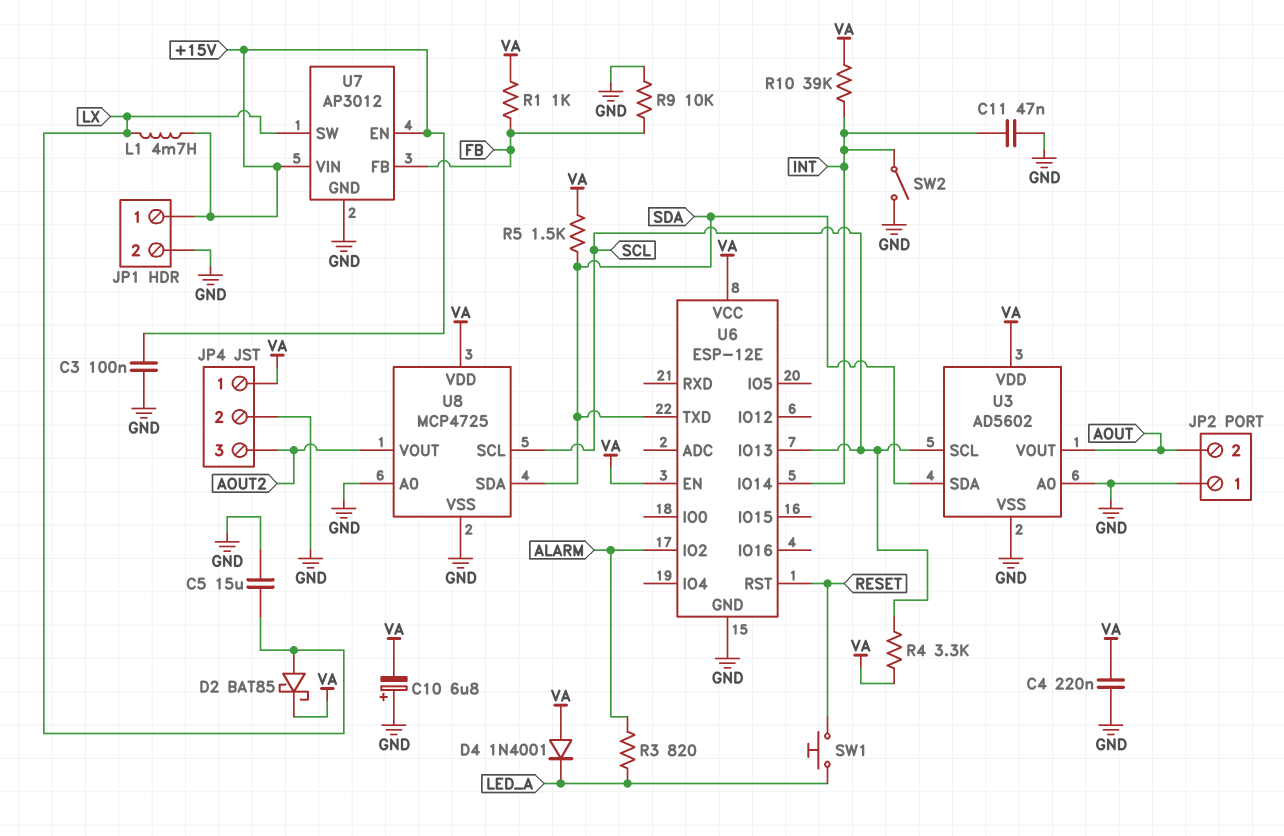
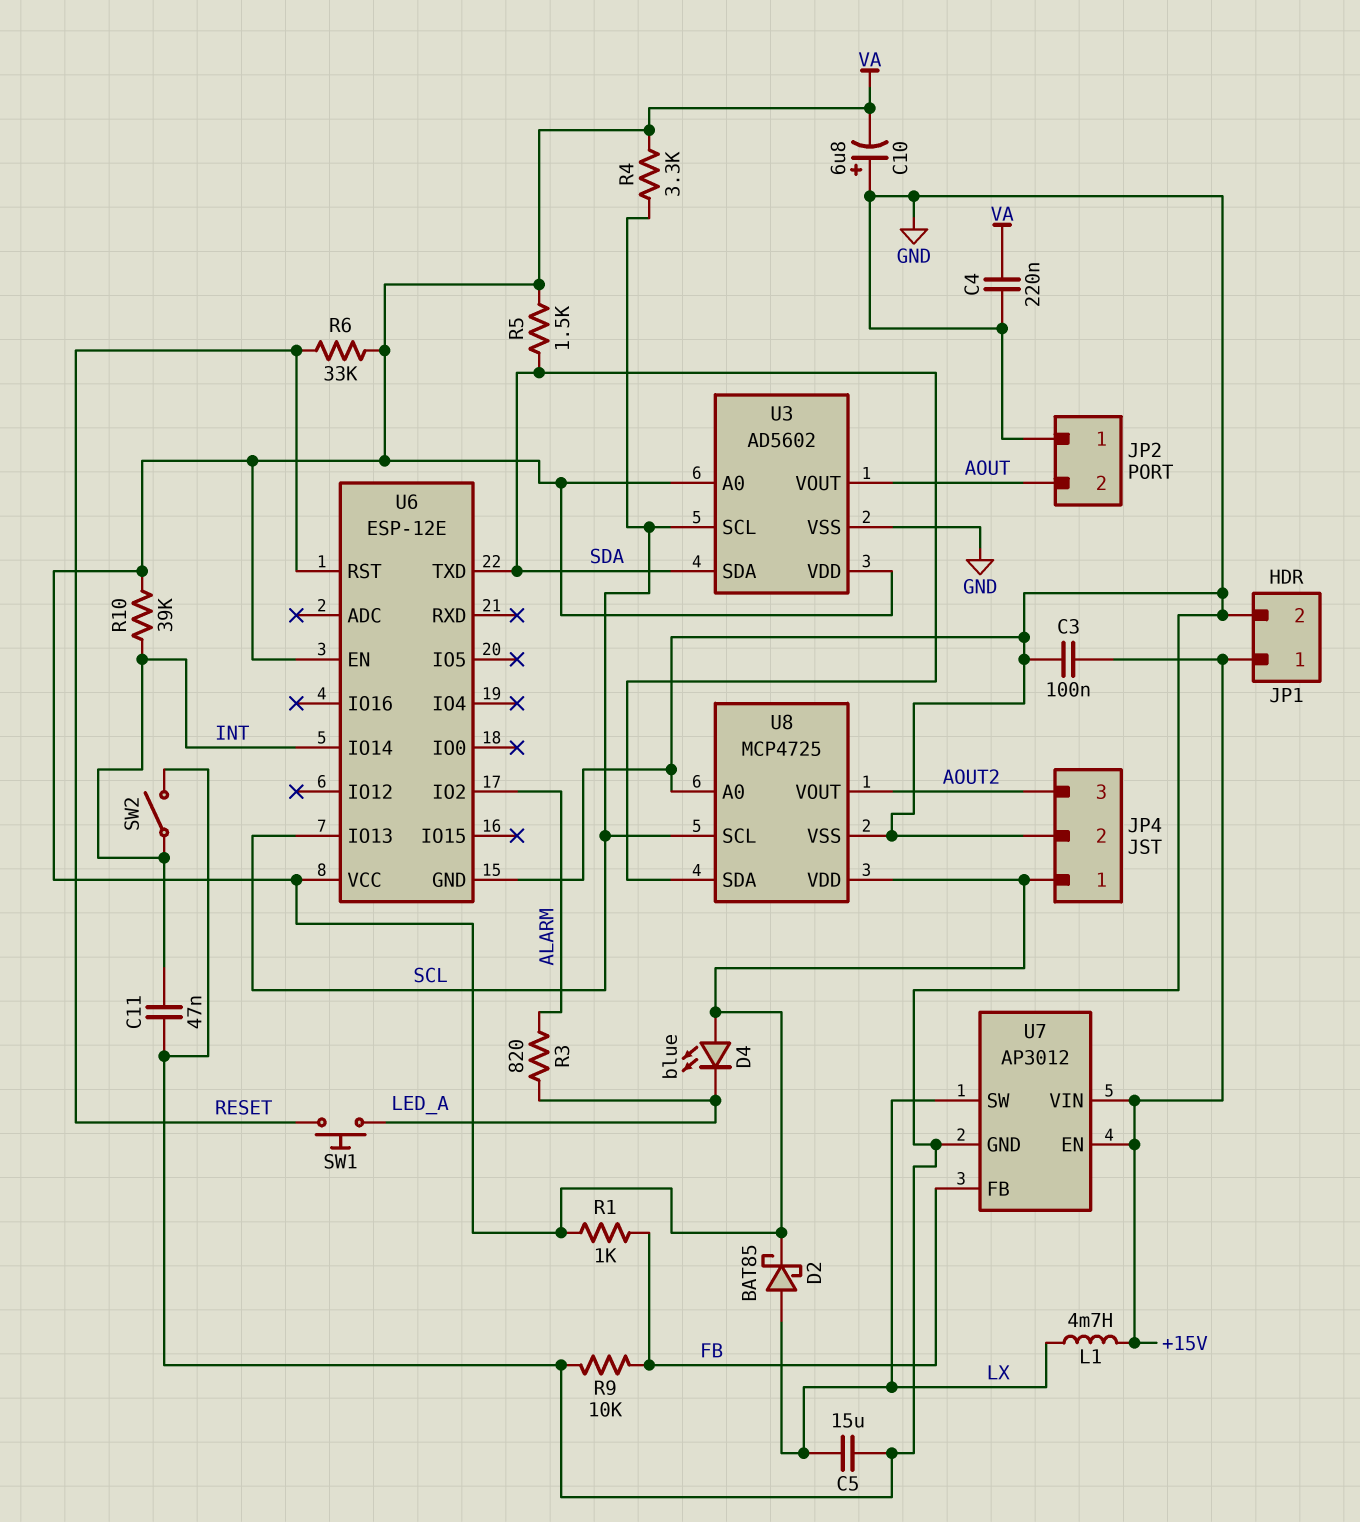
D4: diode 1N4001 (A VA, K LED_A) -> LED blue (A VA, K LED_A)
R6: none -> 33k (RESET, VA)
U3 pin A0: GND -> VA

